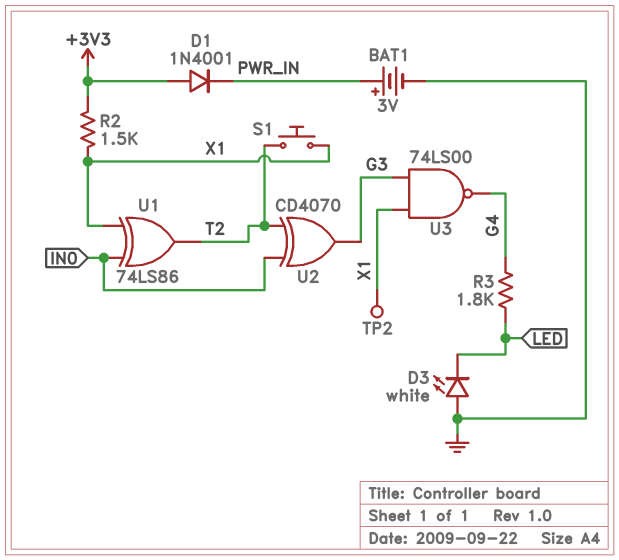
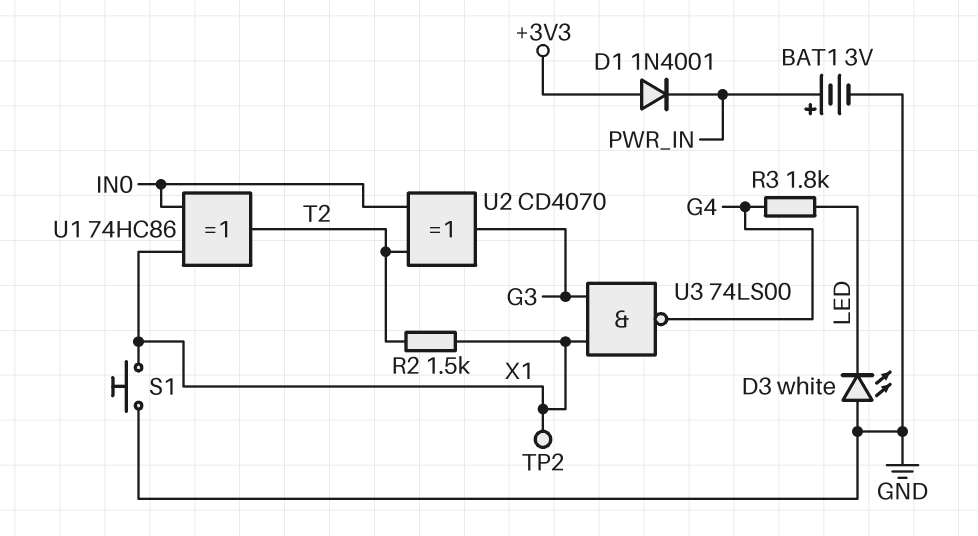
R2: 1.5k (+3V3, X1) -> 1.5k (T2, X1)
S1: button (T2, X1) -> button (GND, X1)
U1: XOR 74LS86 (in IN0, in X1, out T2) -> XOR 74HC86 (in IN0, in X1, out T2)

